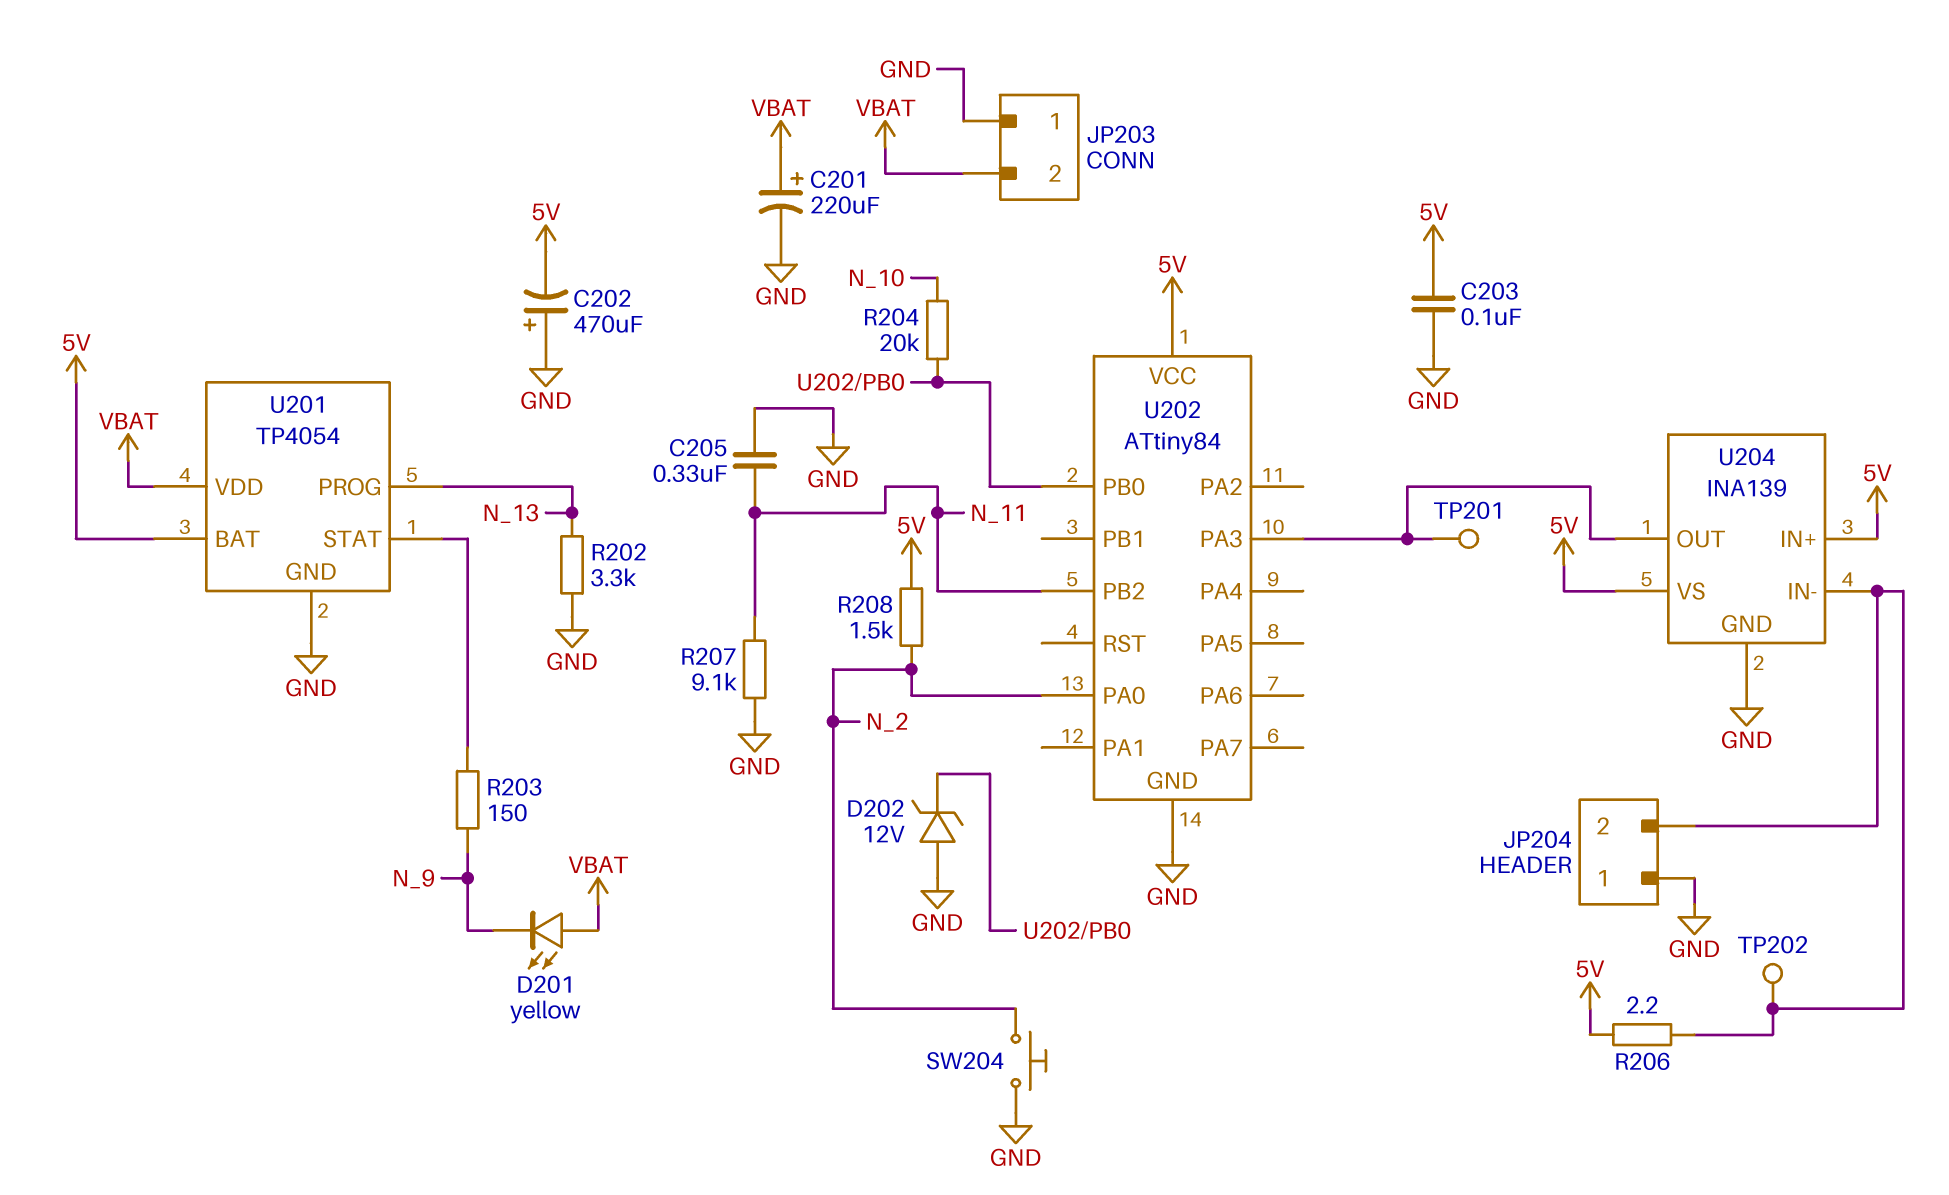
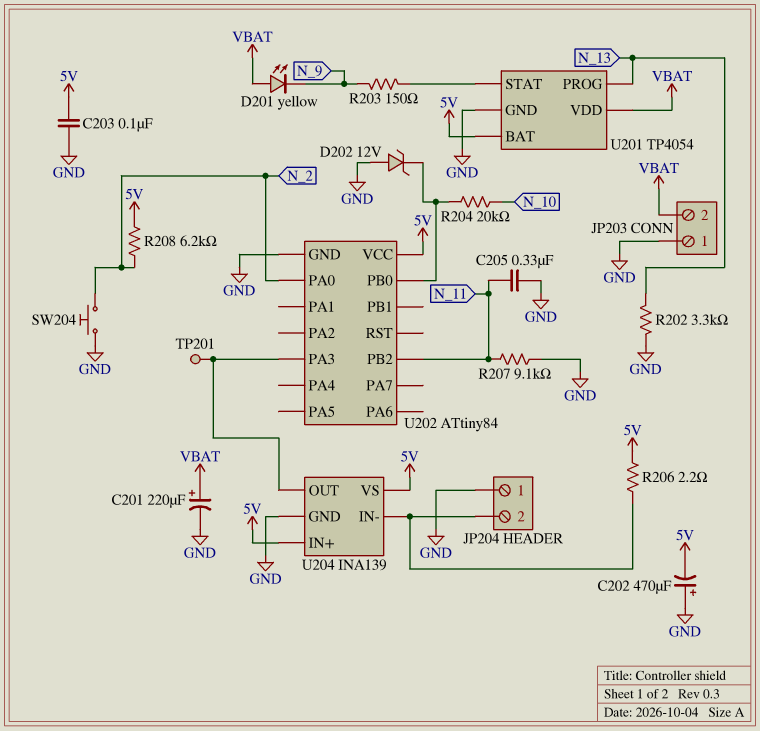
R208: 1.5k (5V, N_2) -> 6.2k (5V, N_2)
TP202: test point (JP204/2) -> none

